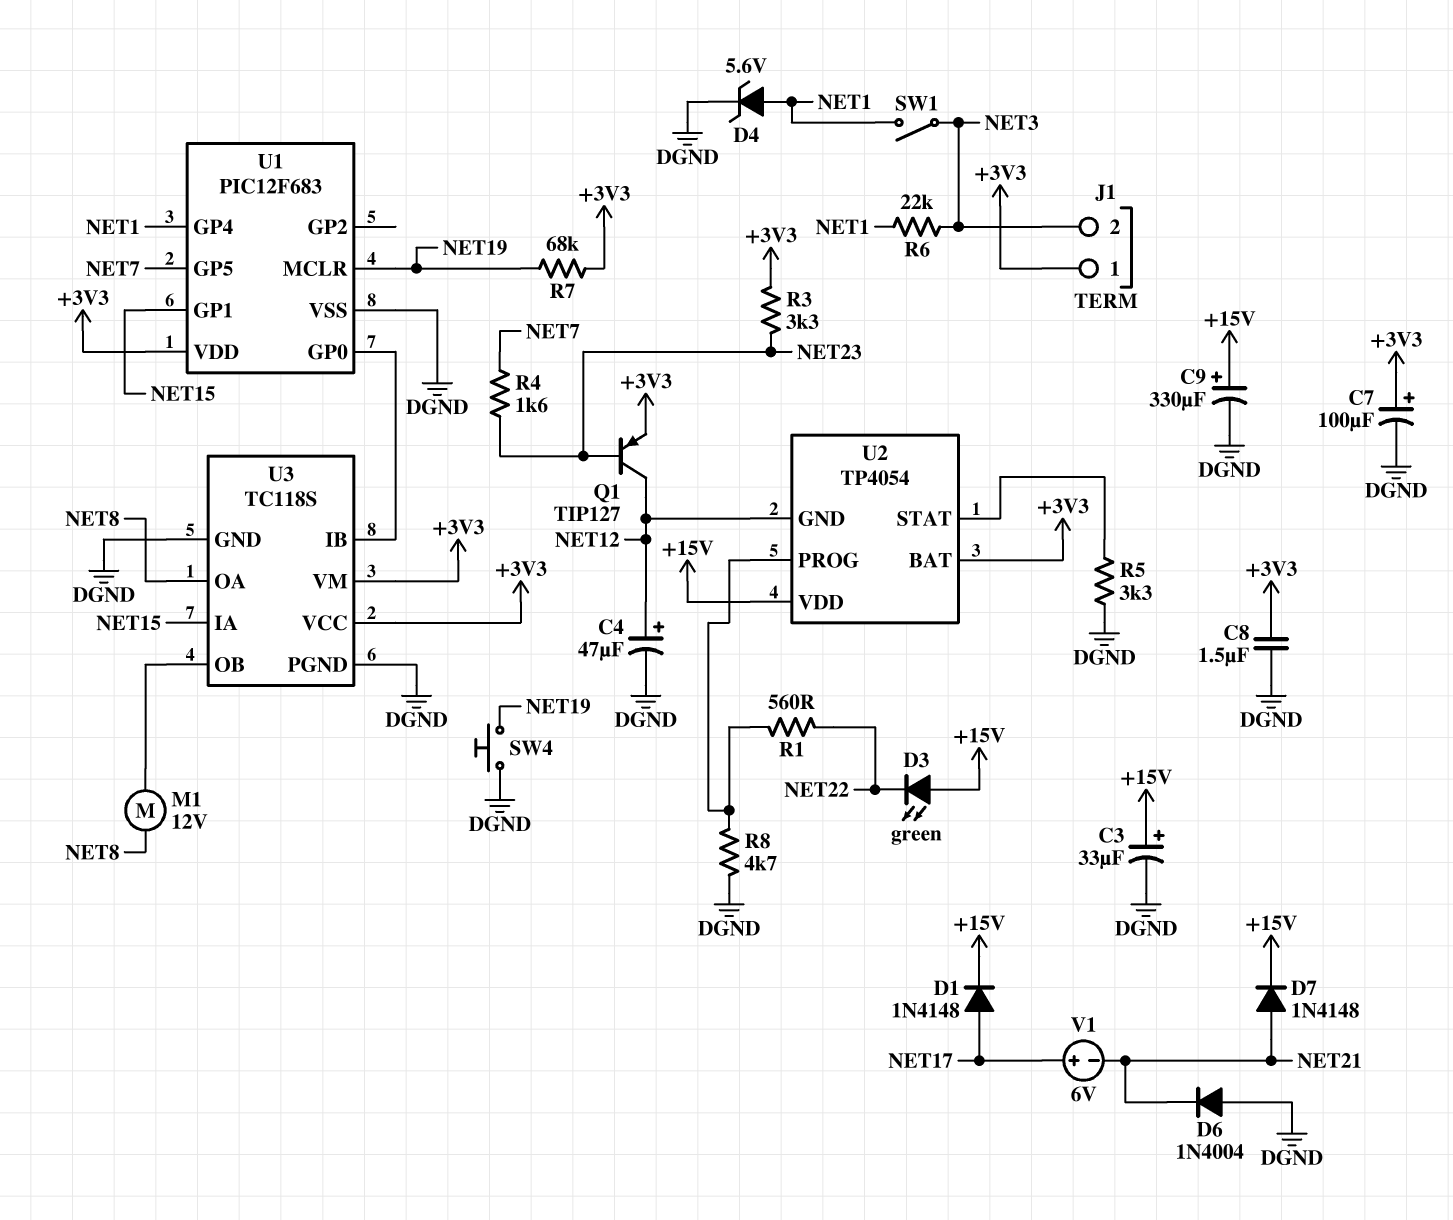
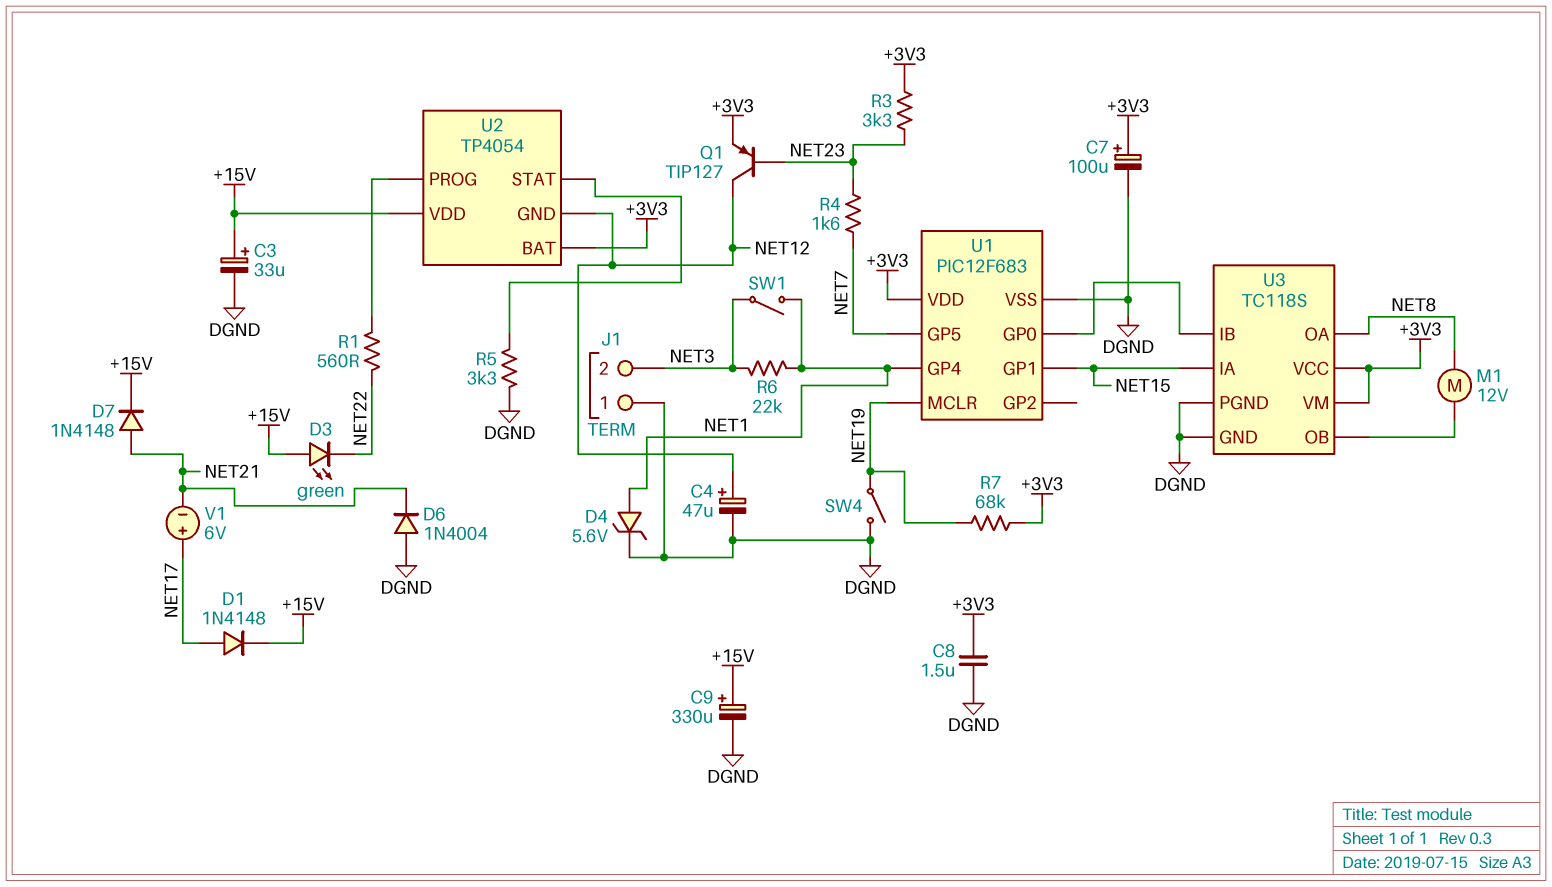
J1 pin 1: +3V3 -> DGND
R8: 4.7k (DGND, U2/PROG) -> none
SW4: button (DGND, NET19) -> switch (DGND, NET19)

